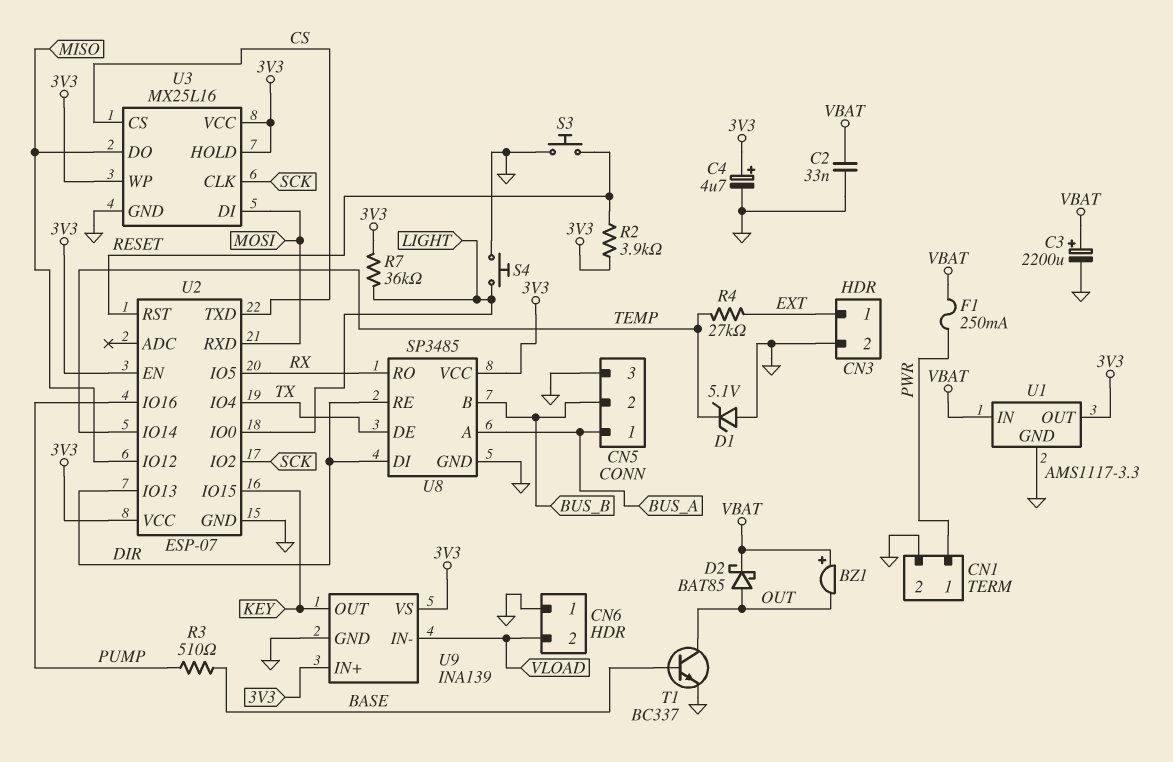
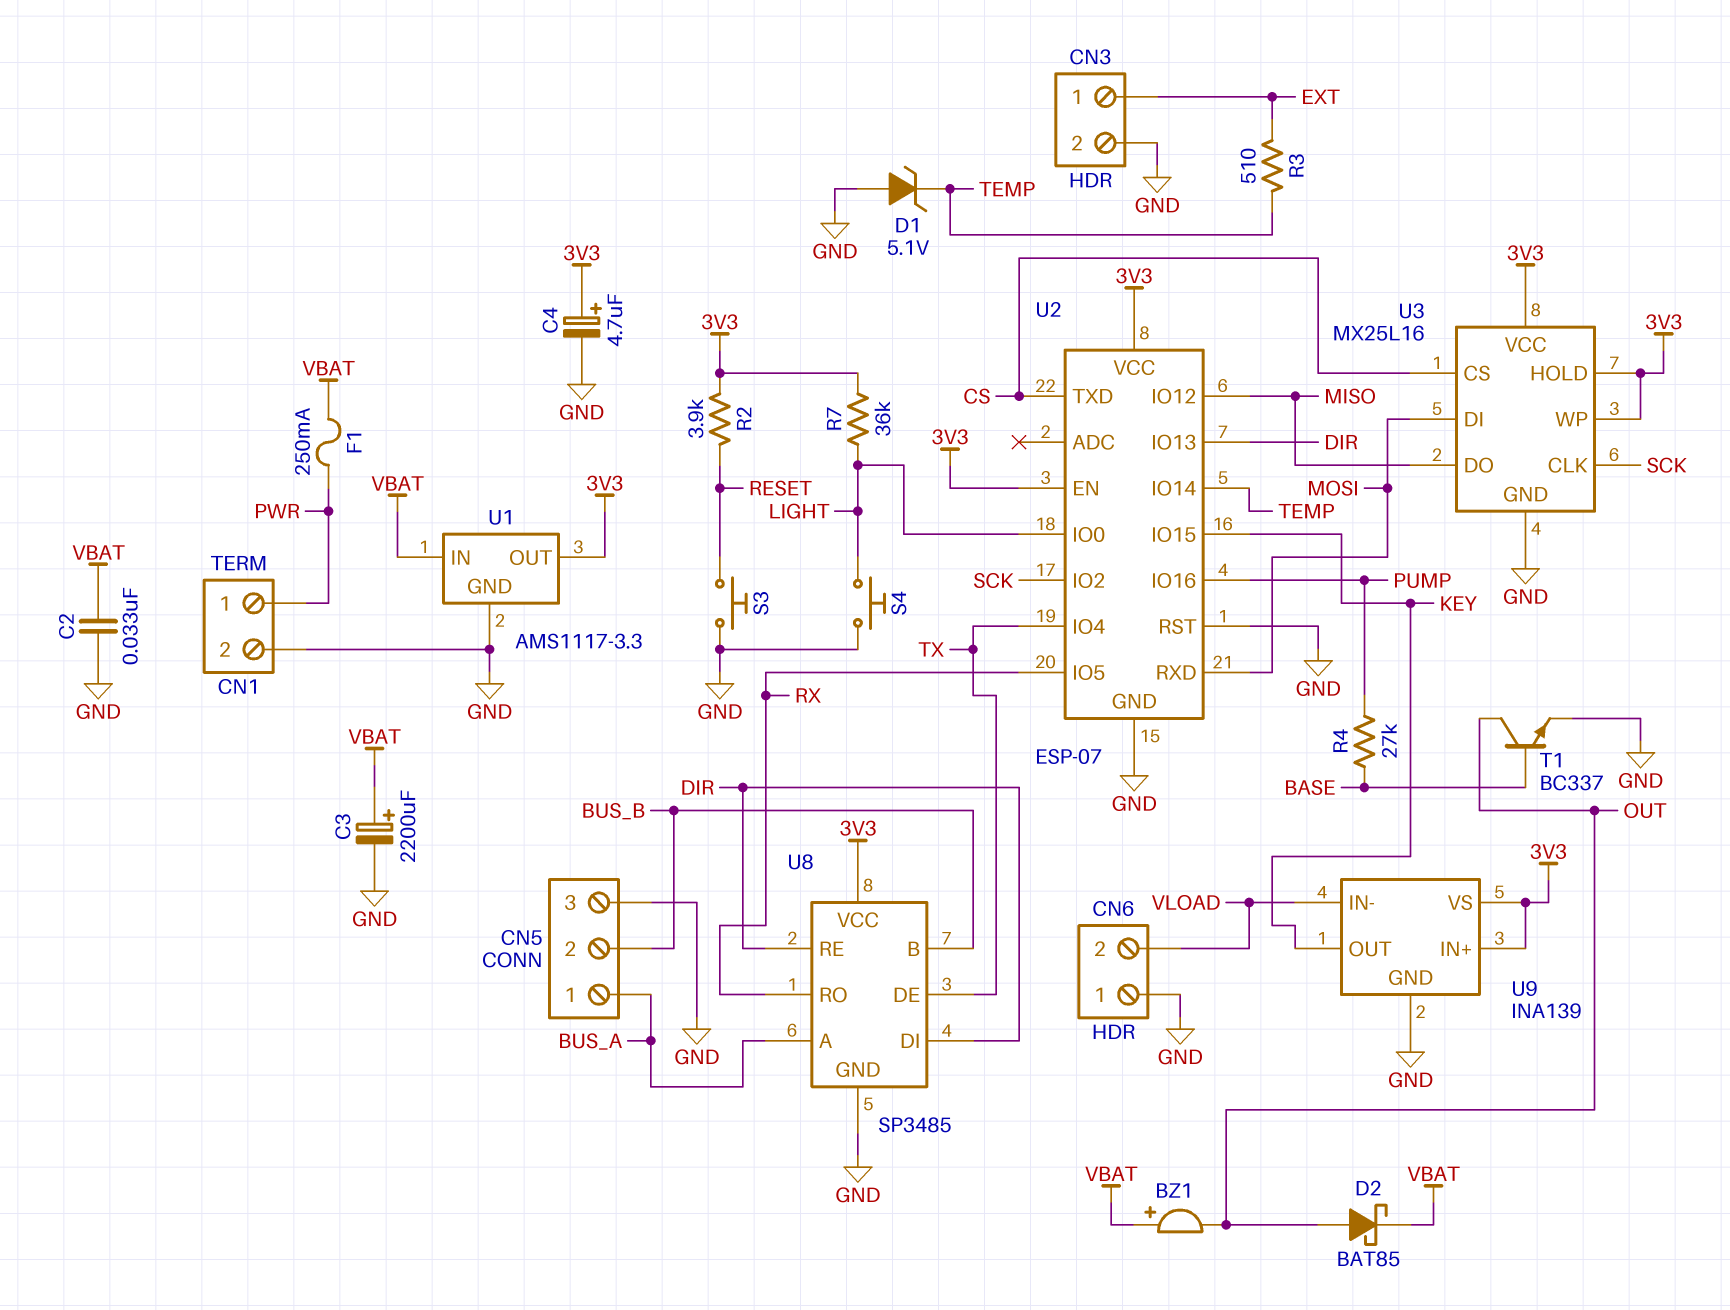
R3: 510 (BASE, PUMP) -> 510 (EXT, TEMP)
R4: 27k (EXT, TEMP) -> 27k (BASE, PUMP)
U2 pin RST: RESET -> GND

